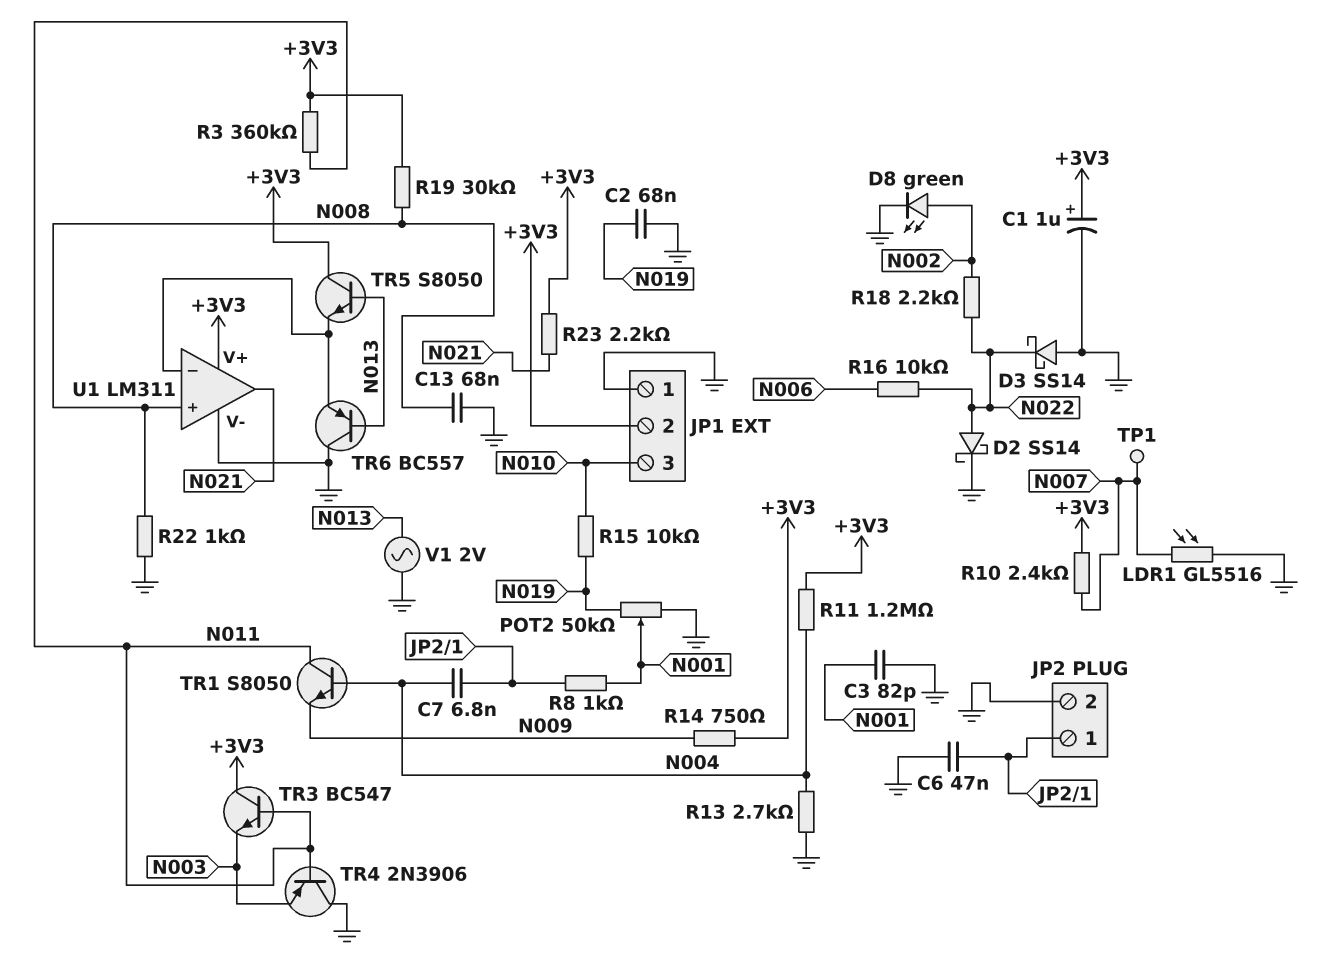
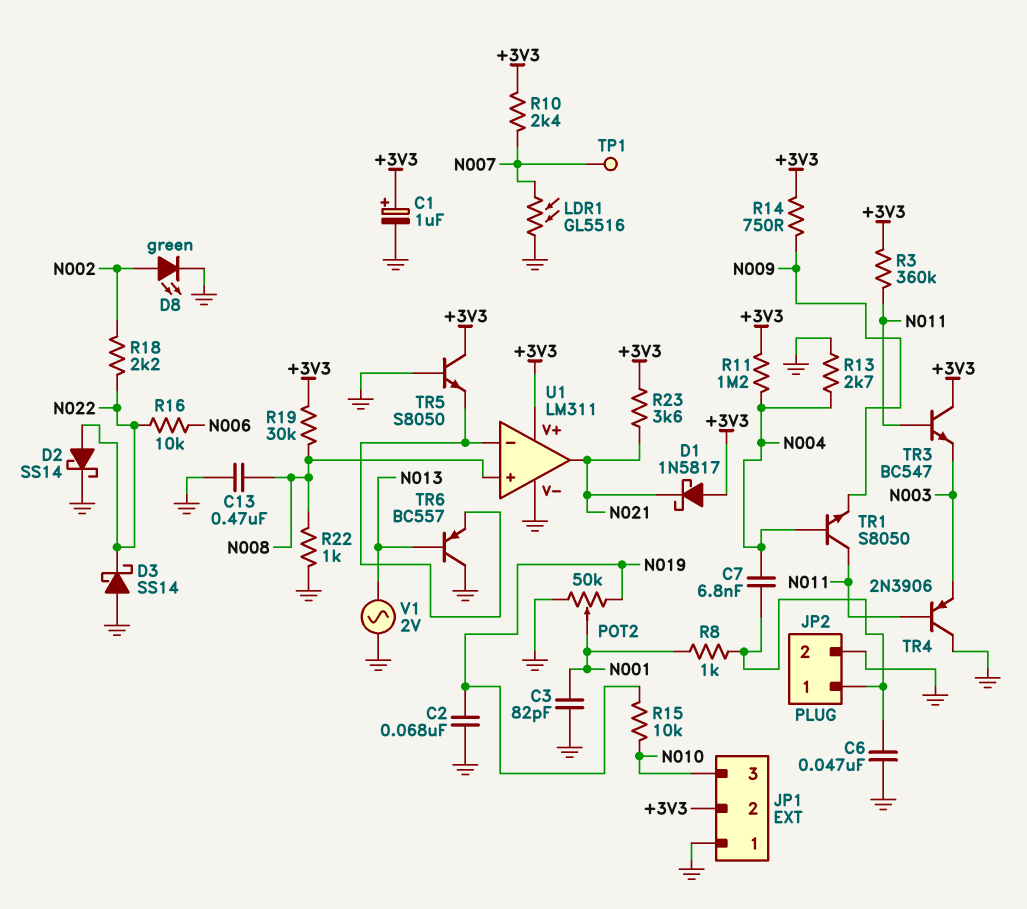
C13: 68nF (GND, N008) -> 470nF (GND, N008)
D1: none -> schottky 1N5817 (A +3V3, K N021)
R23: 2.2k (+3V3, N021) -> 3.6k (+3V3, N021)
TR5: NPN S8050 (B N013, C +3V3, E U1/in-) -> NPN S8050 (B GND, C +3V3, E U1/in-)

